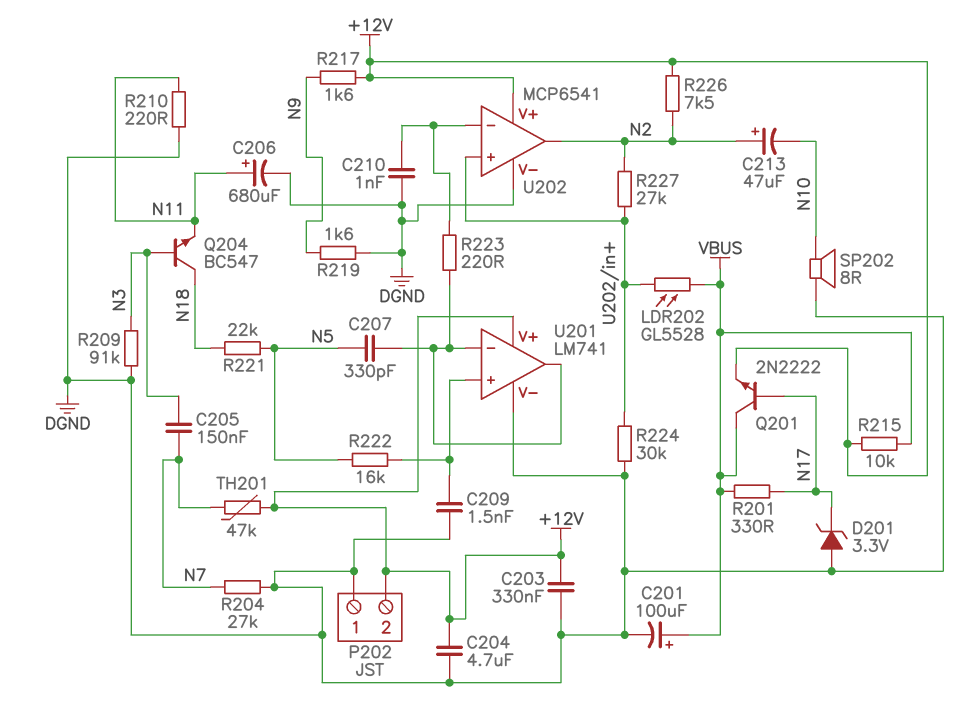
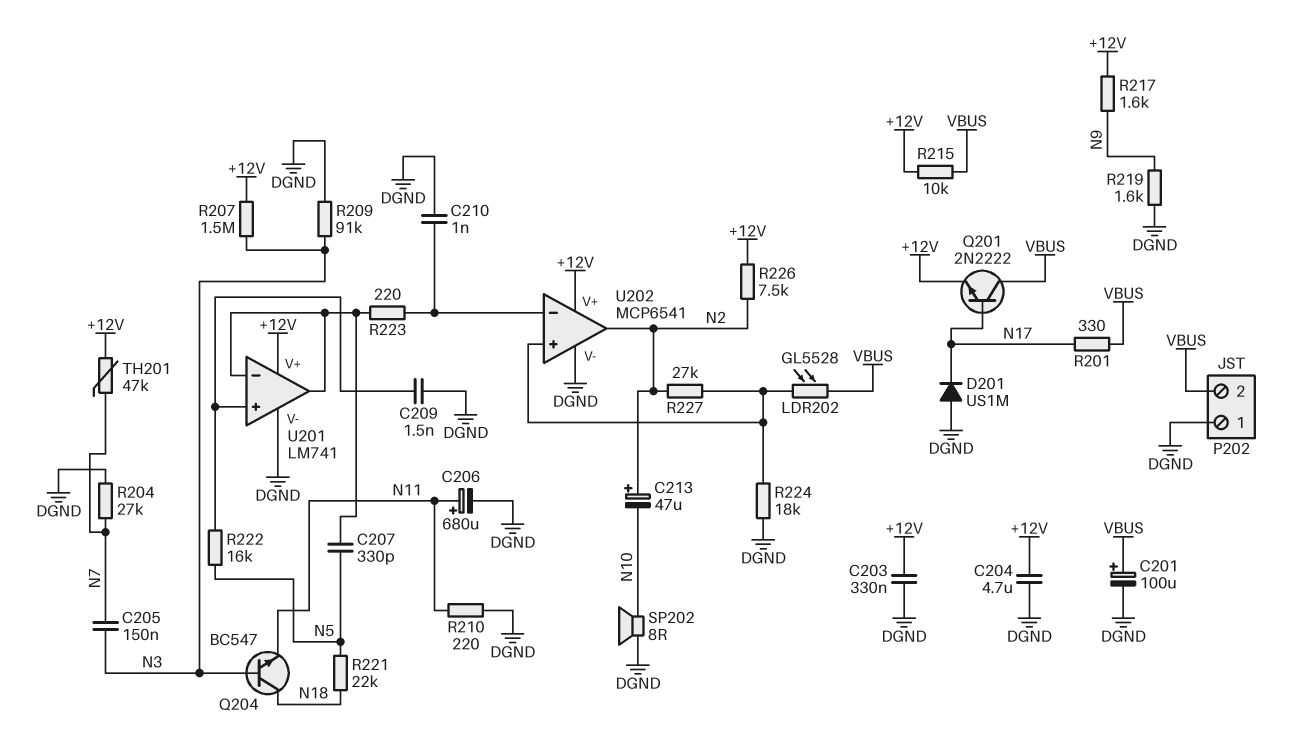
D201: zener 3.3V (A DGND, K N17) -> diode US1M (A DGND, K N17)
P202 pin 2: +12V -> VBUS
R207: none -> 1.5M (+12V, N3)
R224: 30k (DGND, U202/in+) -> 18k (DGND, U202/in+)

